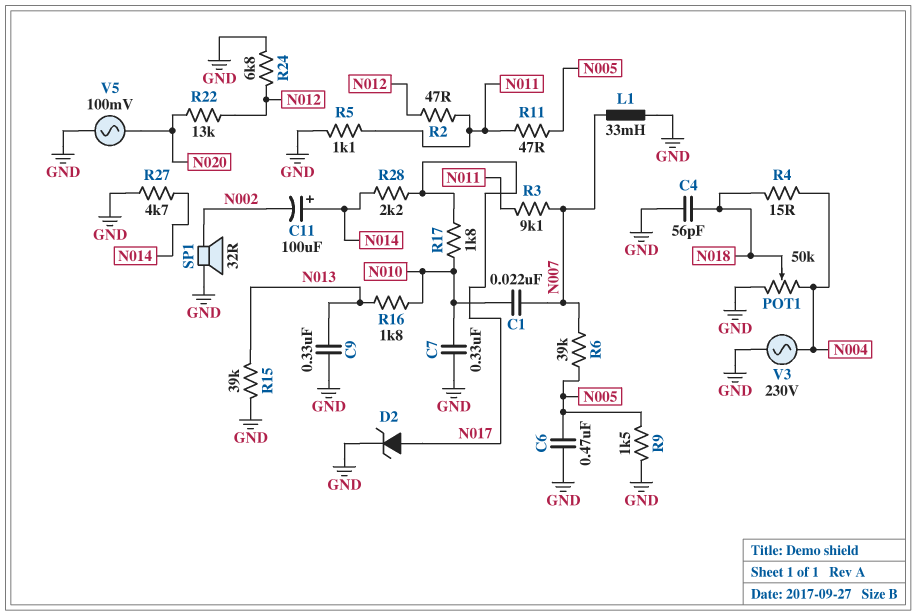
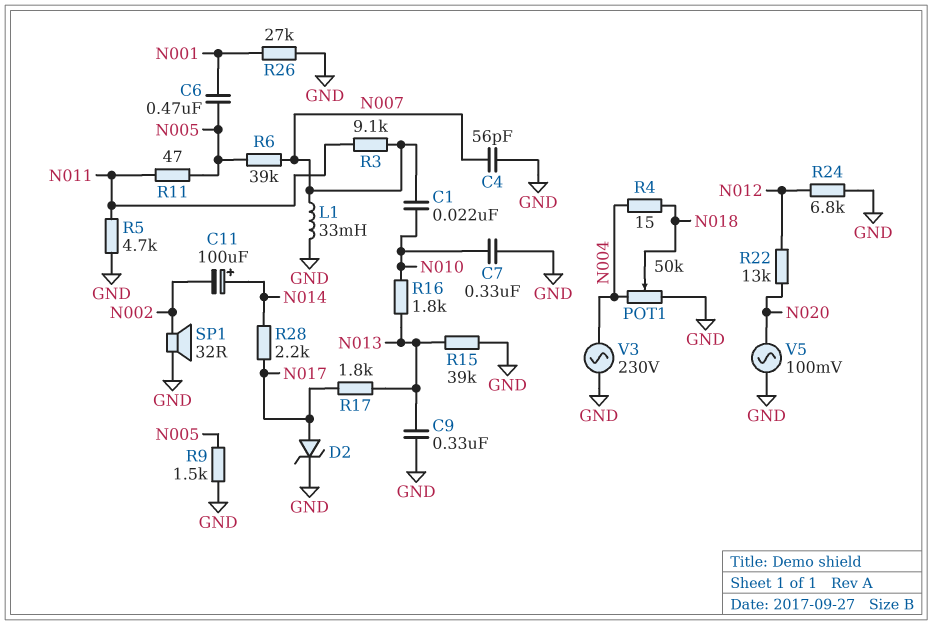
C4: 56pF (GND, N018) -> 56pF (GND, N007)
C6: 470nF (GND, N005) -> 470nF (N001, N005)
R2: 47 (N011, N012) -> none
R5: 1.1k (GND, N011) -> 4.7k (GND, N011)
R17: 1.8k (N010, N017) -> 1.8k (N013, N017)
R26: none -> 27k (GND, N001)
R27: 4.7k (GND, N014) -> none

